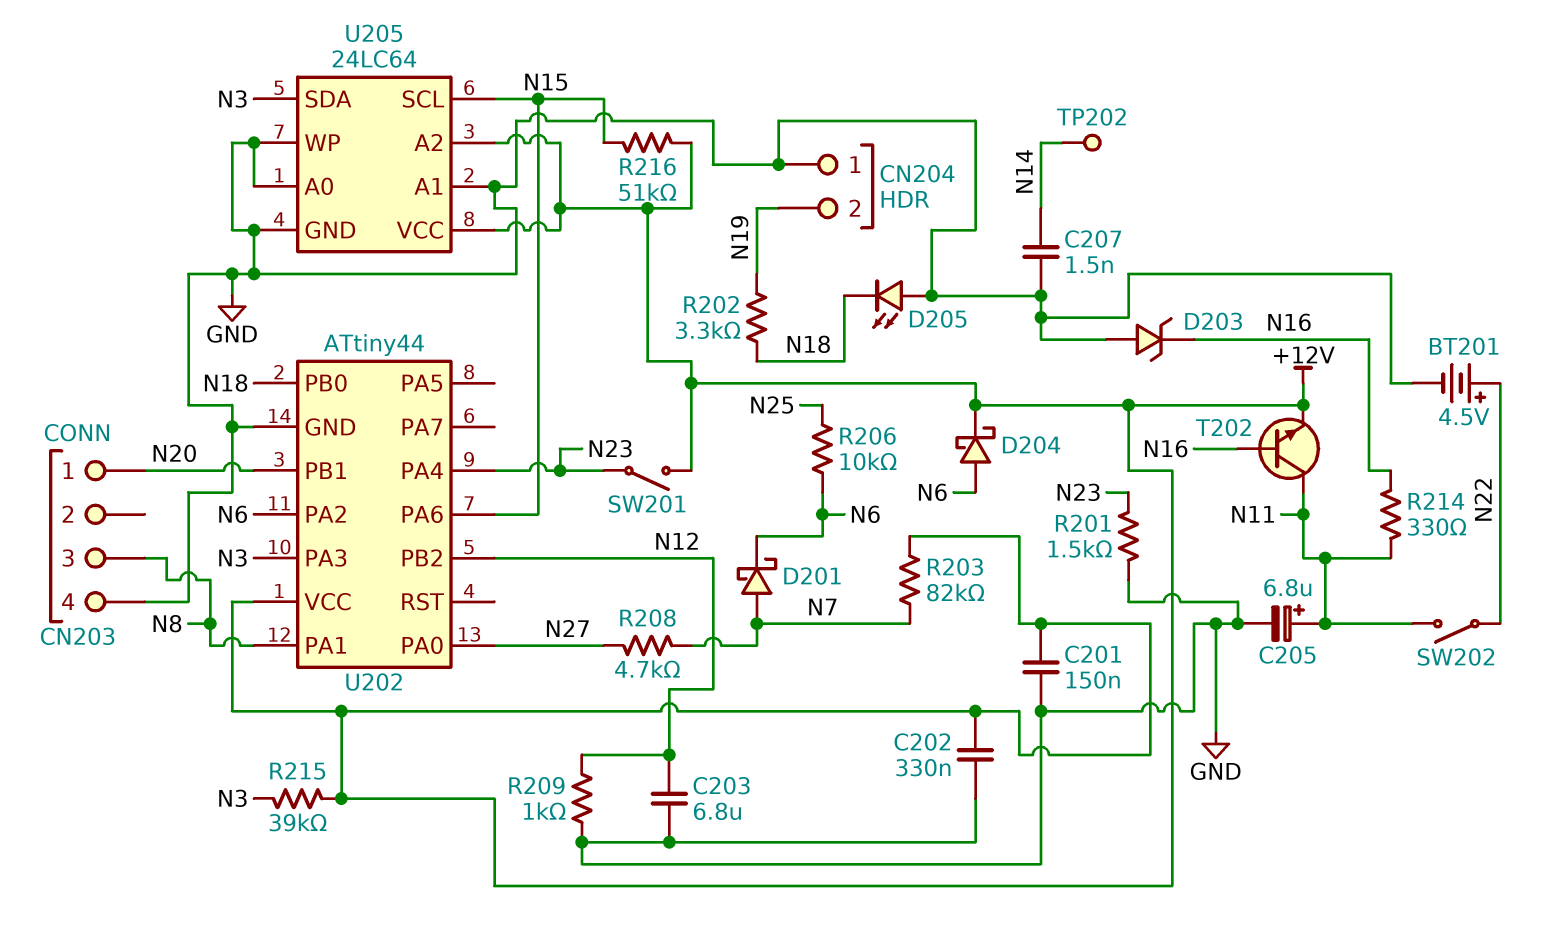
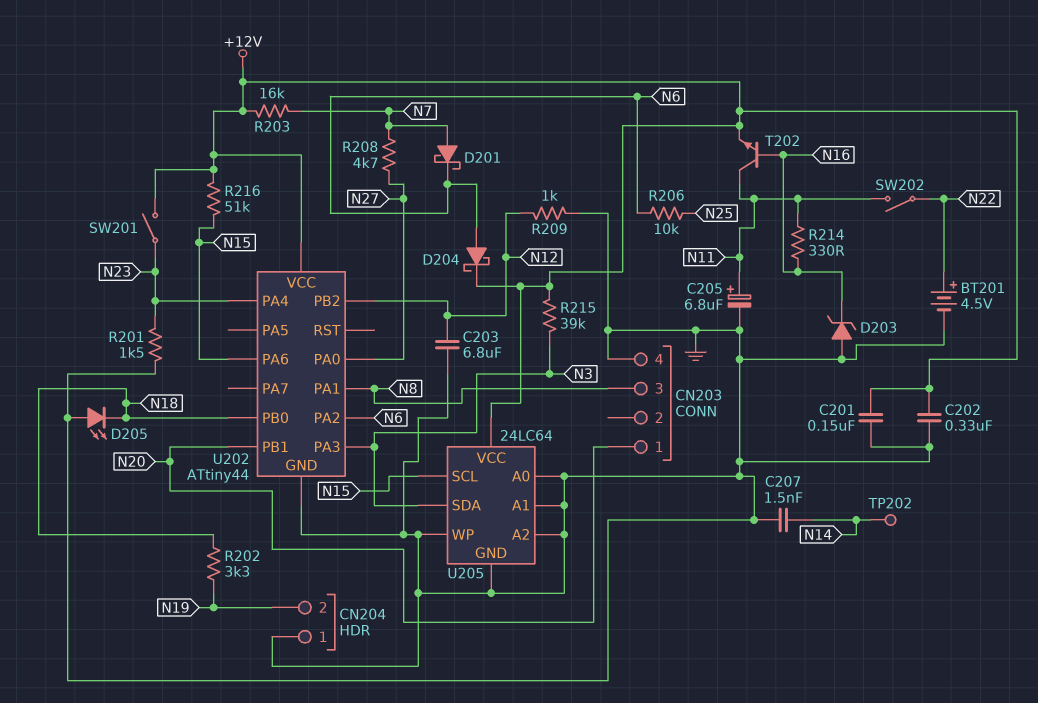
R203: 82k (+12V, N7) -> 16k (+12V, N7)
U205 pin A2: +12V -> GND

